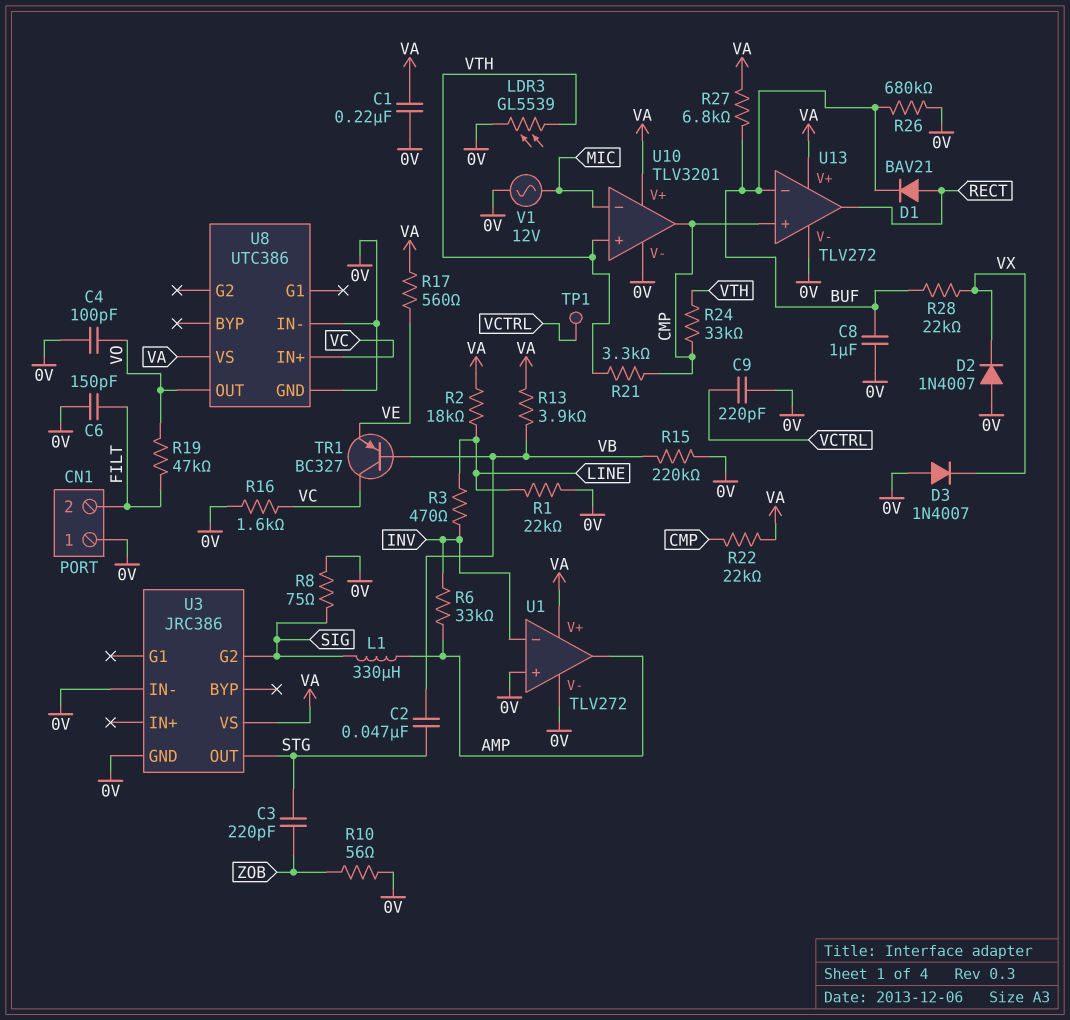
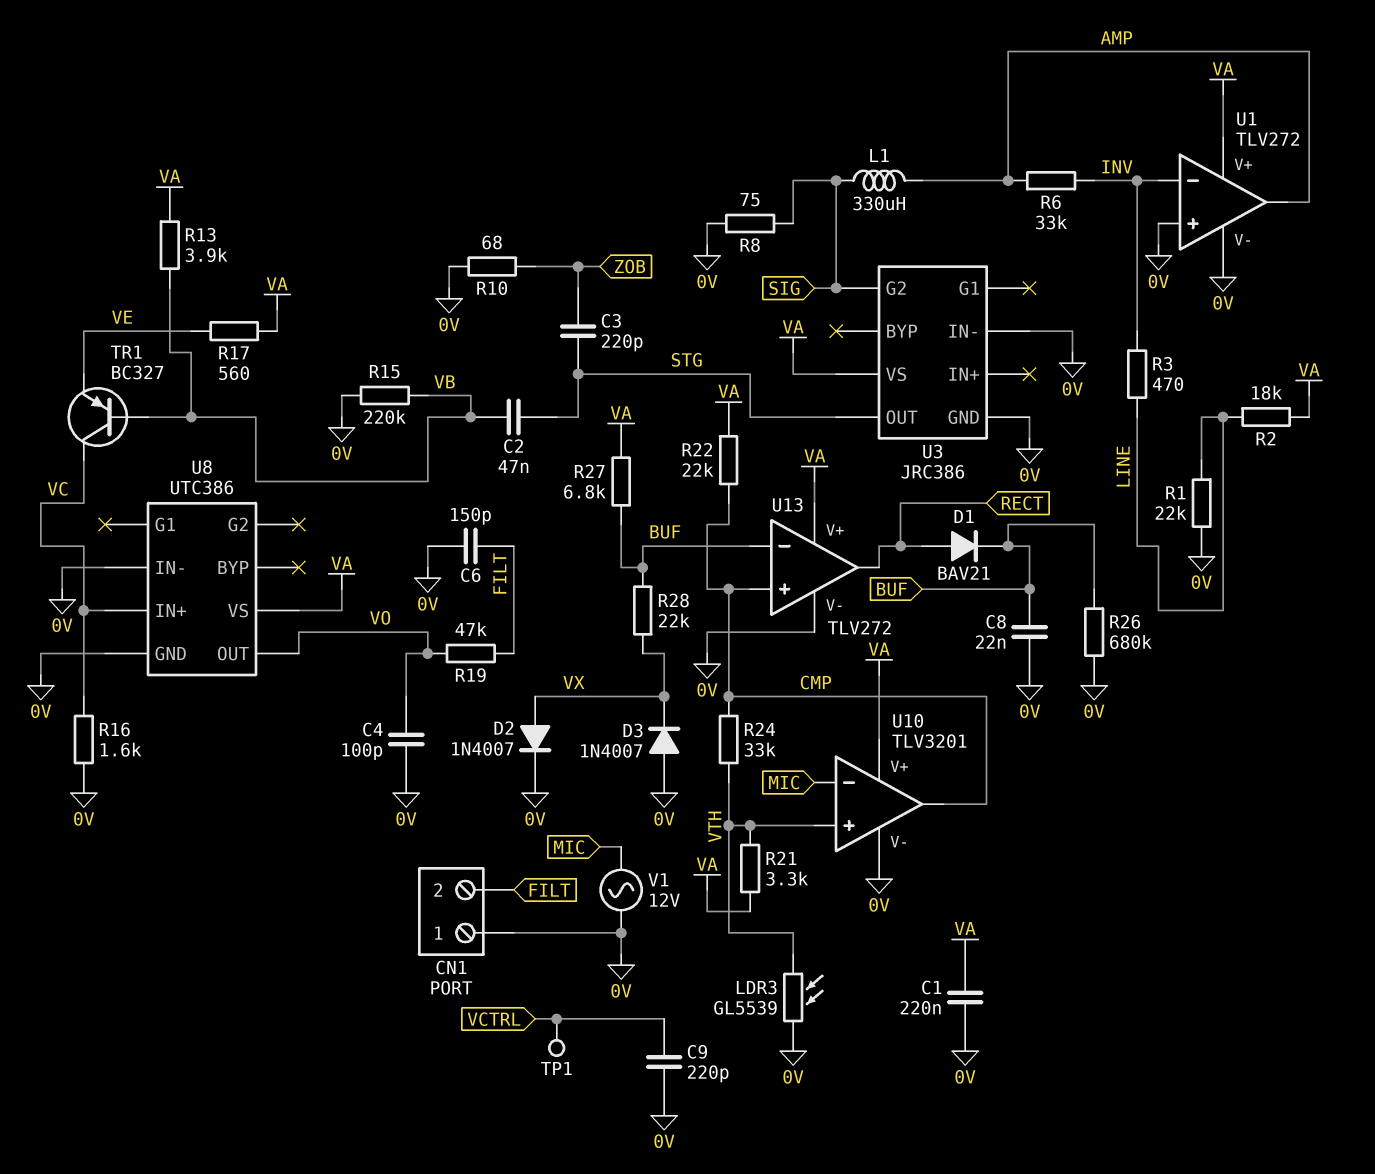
C8: 1uF (0V, BUF) -> 22nF (0V, BUF)
D2: diode 1N4007 (A 0V, K VX) -> diode 1N4007 (A VX, K 0V)
R10: 56 (0V, ZOB) -> 68 (0V, ZOB)
R21: 3.3k (CMP, VTH) -> 3.3k (VA, VTH)

